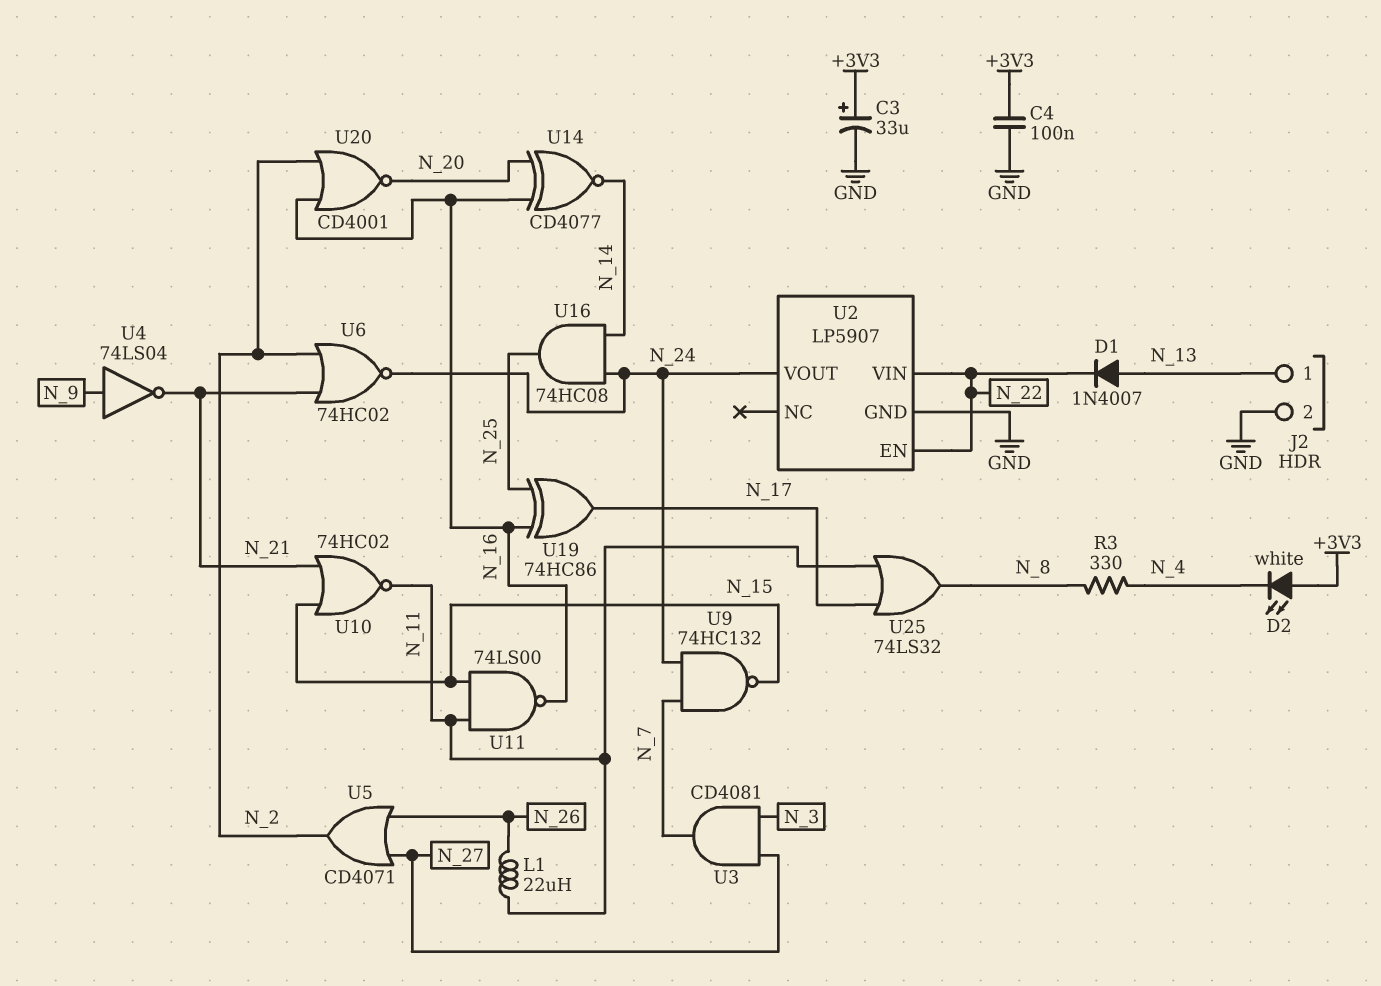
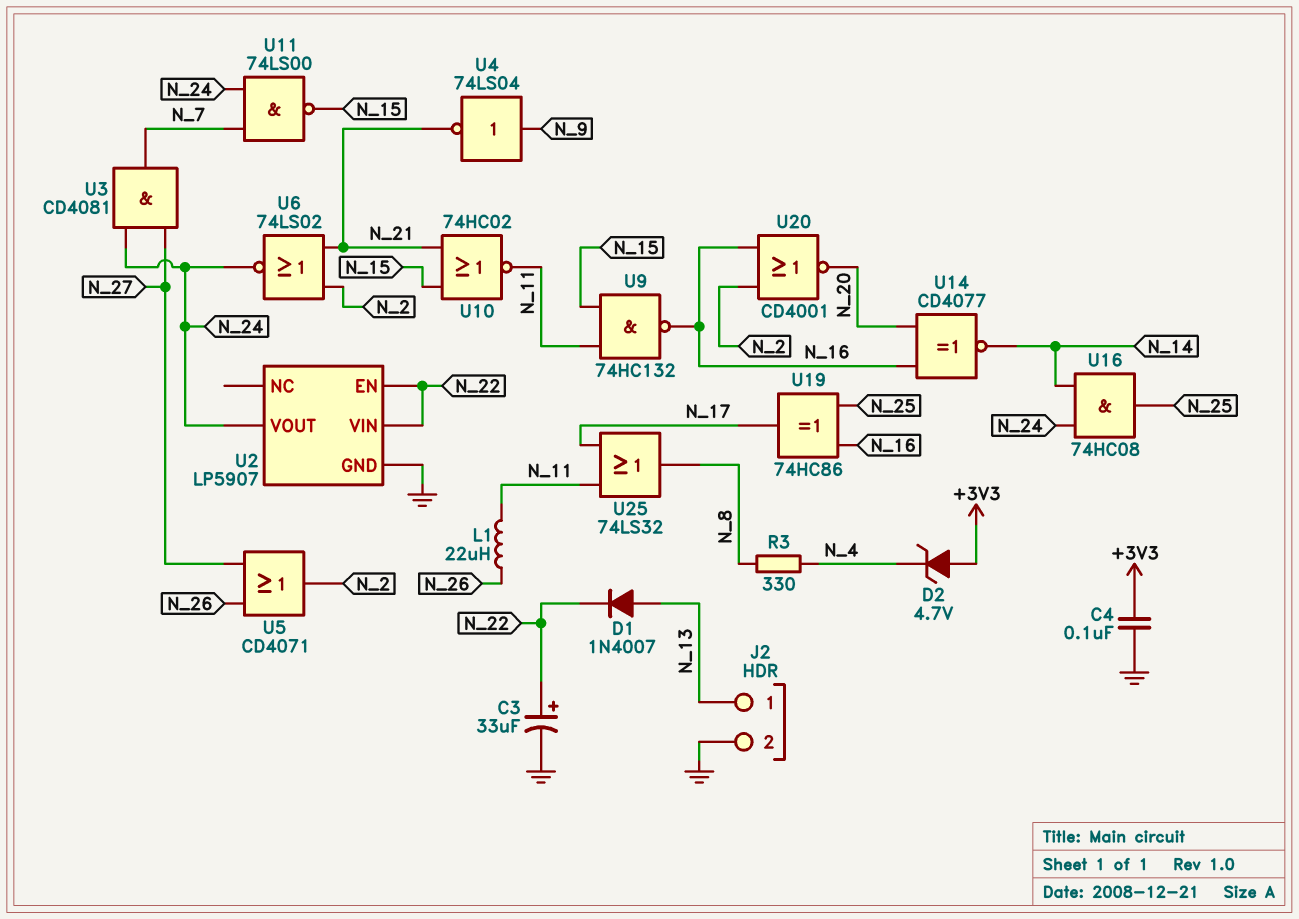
C3: 33uF (plus +3V3, minus GND) -> 33uF (plus N_22, minus GND)
D2: LED white (A +3V3, K N_4) -> zener 4.7V (A +3V3, K N_4)
U3: AND CD4081 (in N_3, in N_27, out N_7) -> AND CD4081 (in N_24, in N_27, out N_7)
U6: NOR 74HC02 (in N_2, in N_21, out N_24) -> NOR 74LS02 (in N_2, in N_21, out N_24)
U9: NAND 74HC132 (in N_7, in N_24, out N_15) -> NAND 74HC132 (in N_11, in N_15, out N_16)
U11: NAND 74LS00 (in N_11, in N_15, out N_16) -> NAND 74LS00 (in N_7, in N_24, out N_15)

